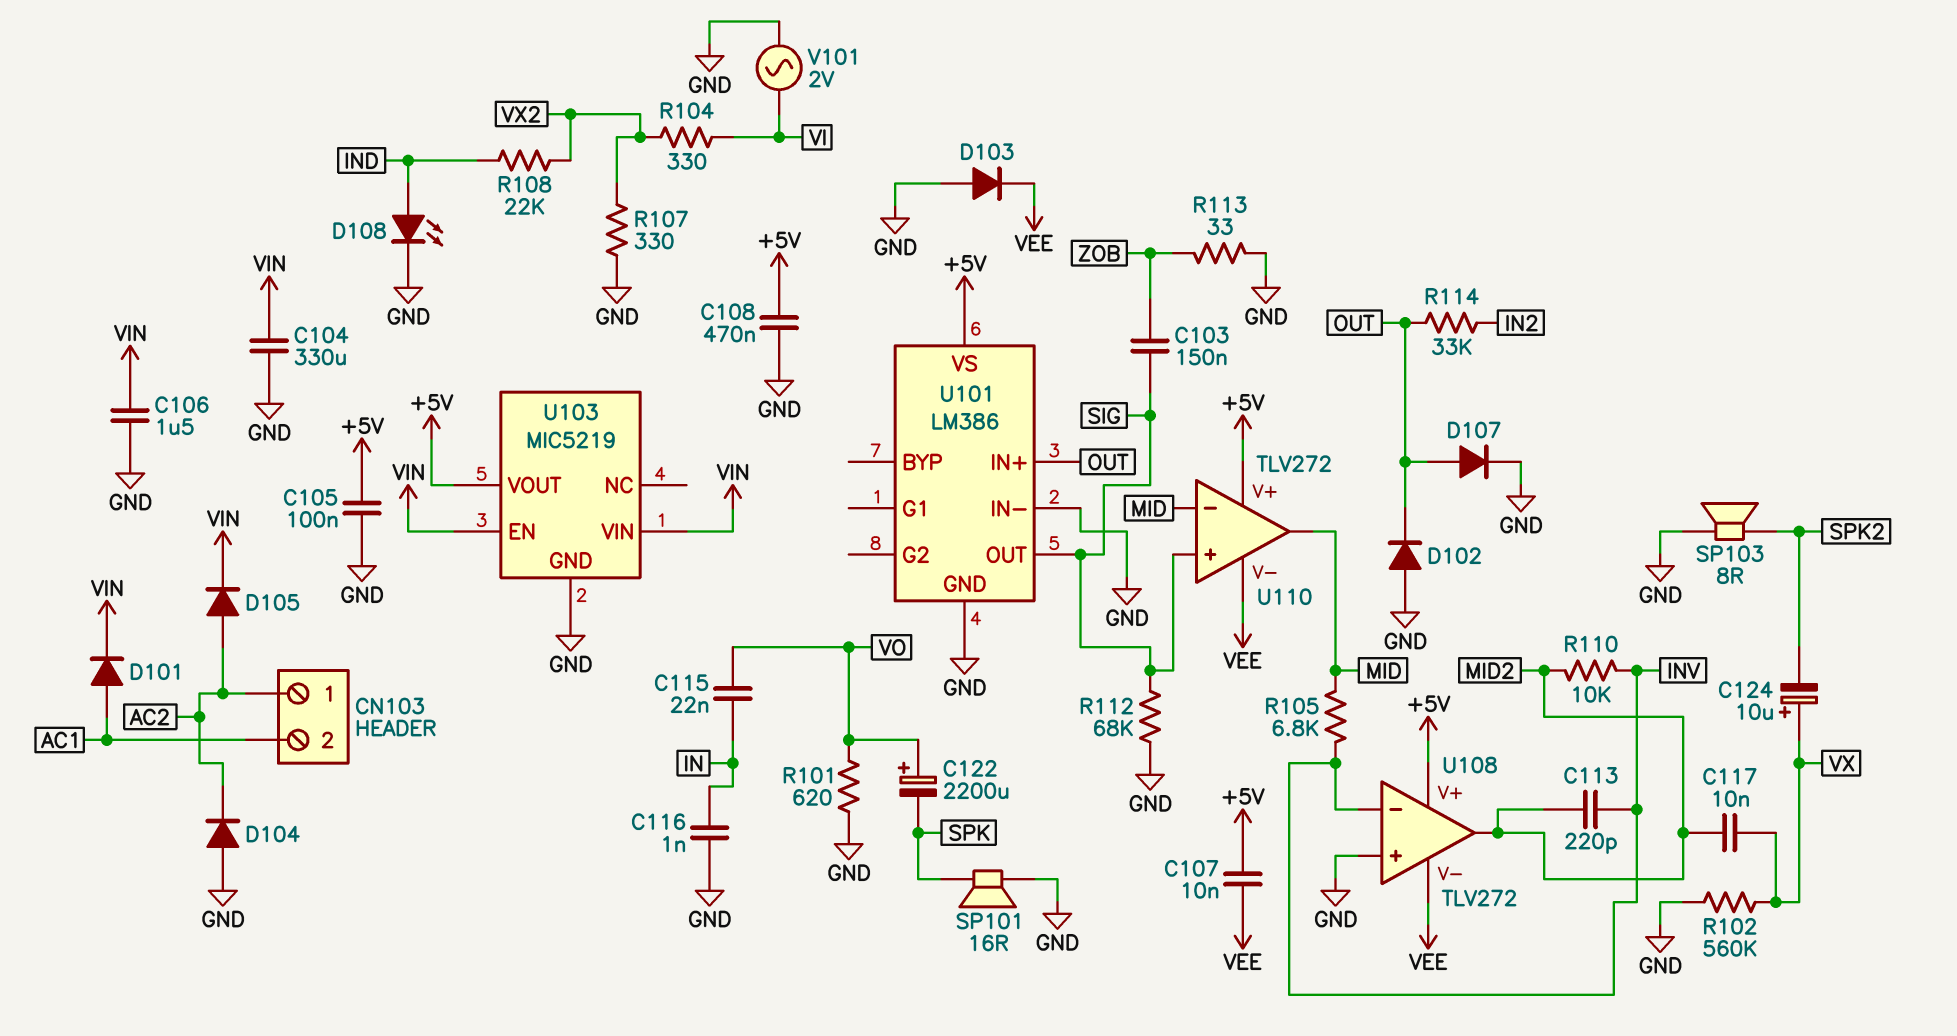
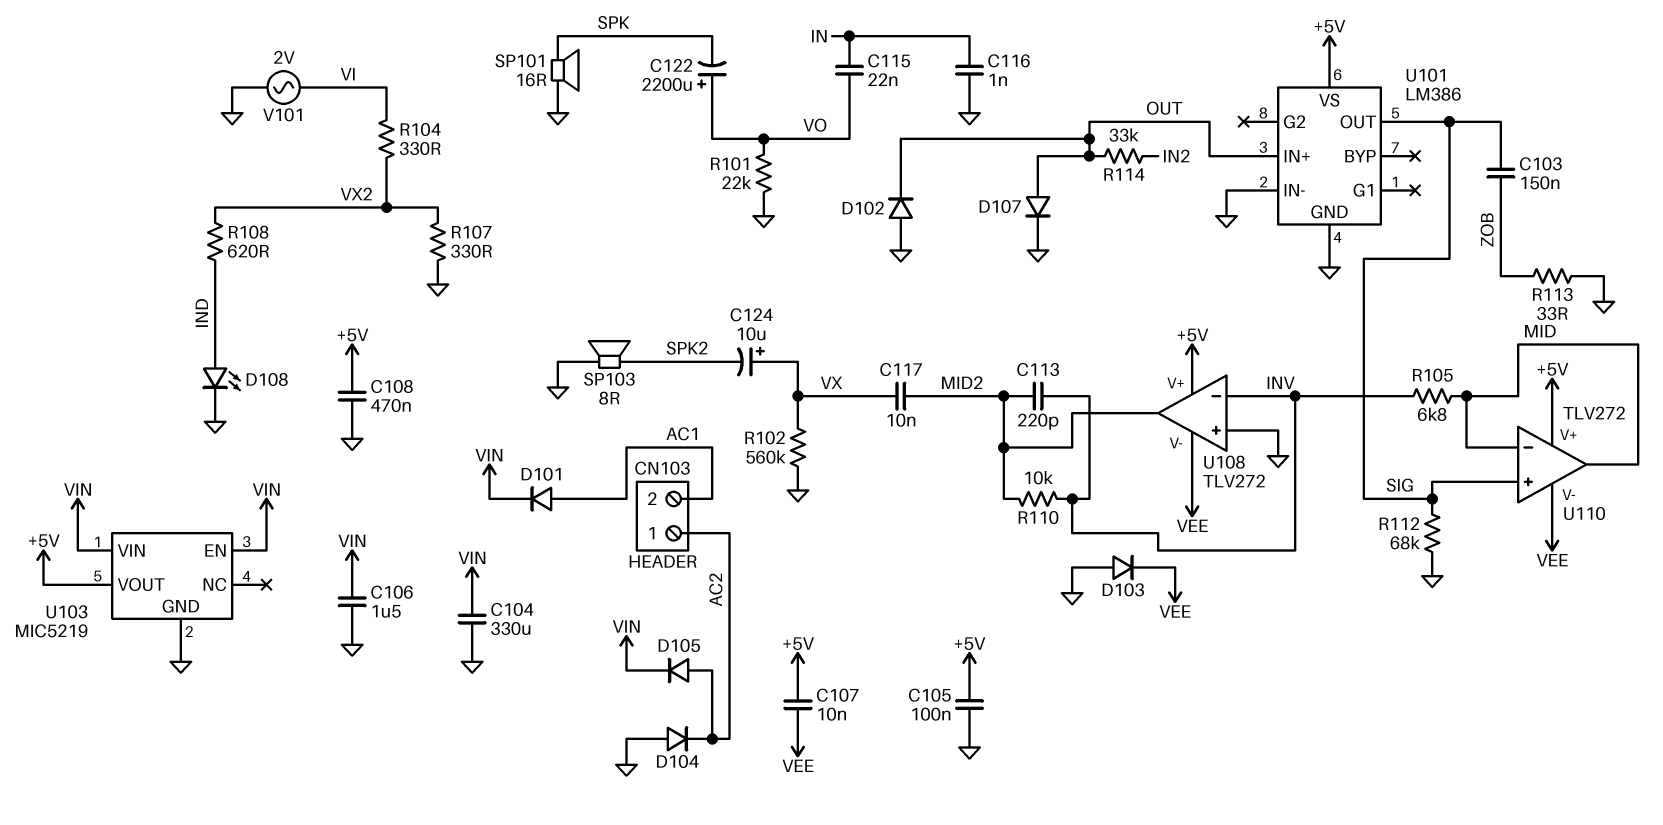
R101: 620 (GND, VO) -> 22k (GND, VO)
R108: 22k (IND, VX2) -> 620 (IND, VX2)

